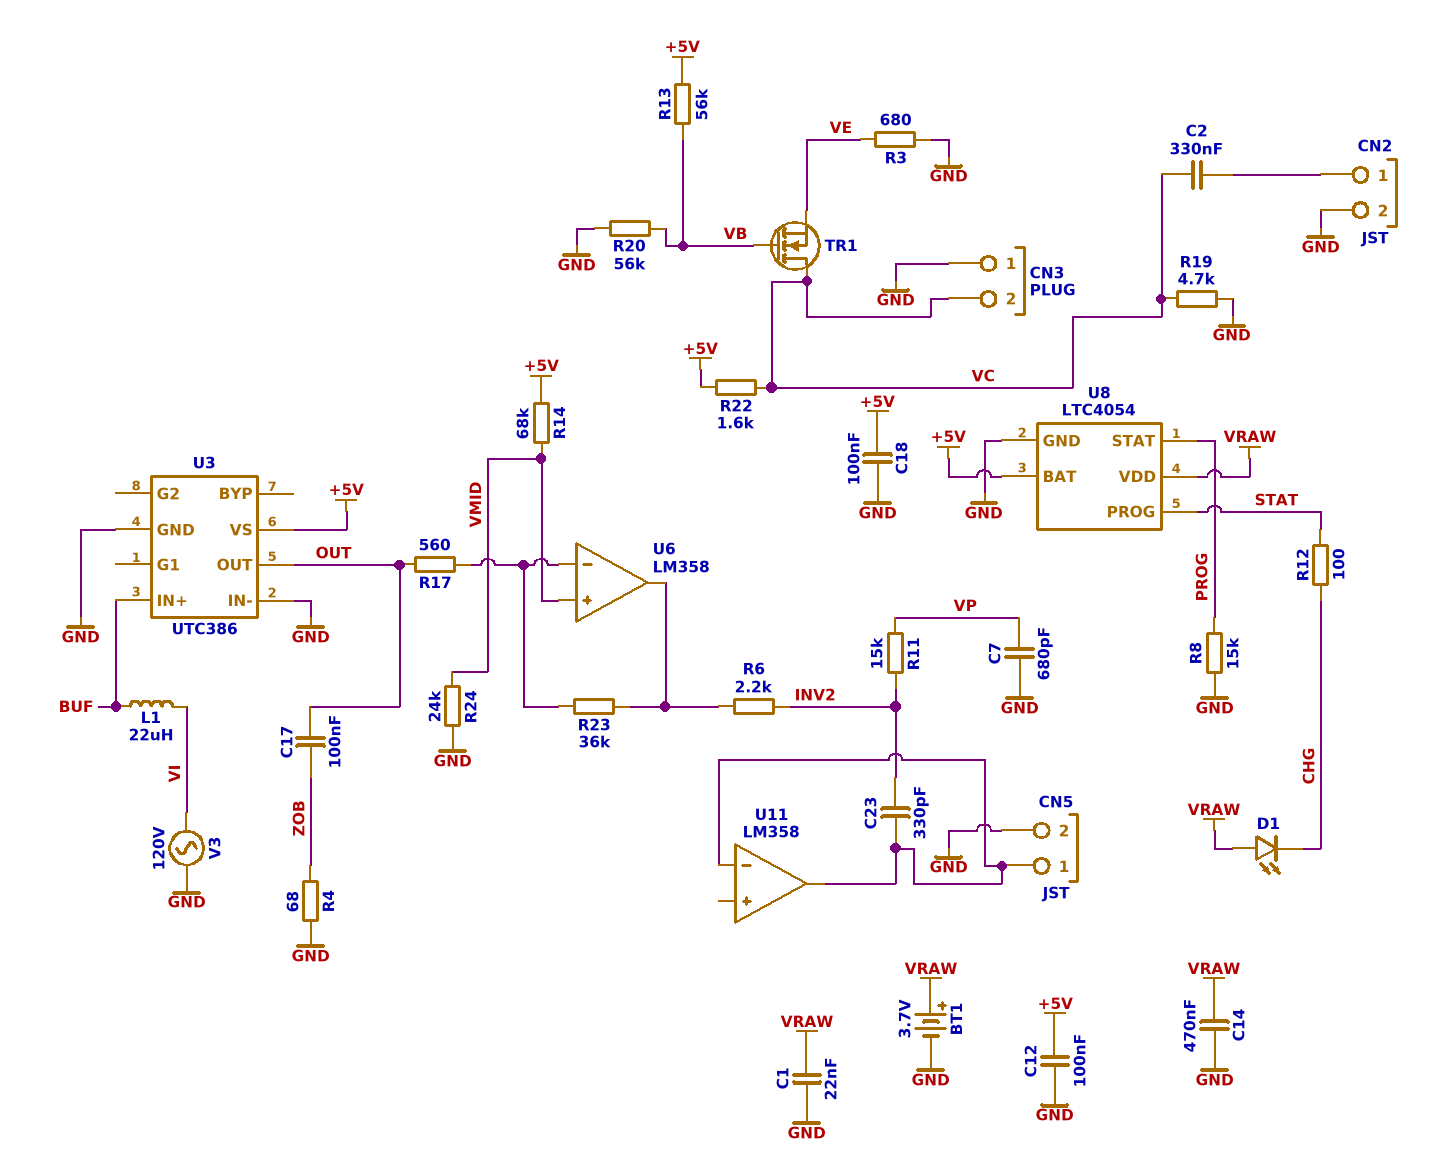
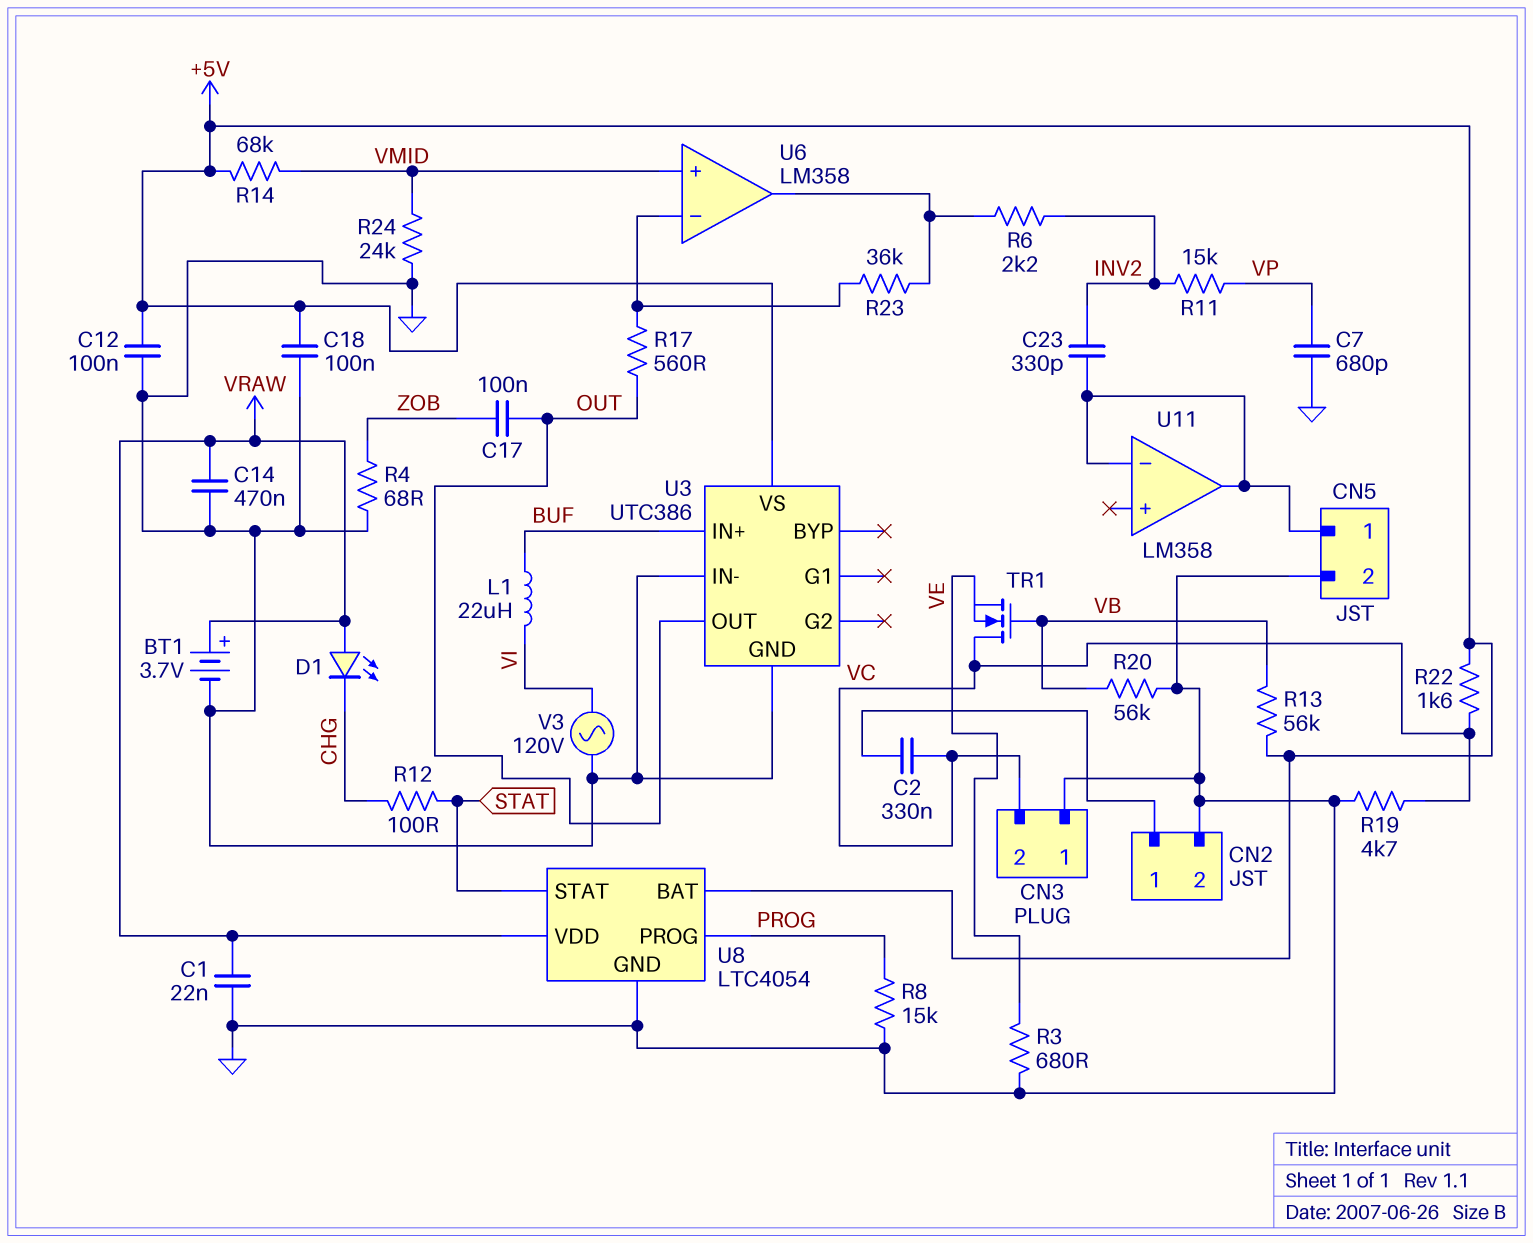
U8 pin PROG: STAT -> PROG
U8 pin STAT: PROG -> STAT

